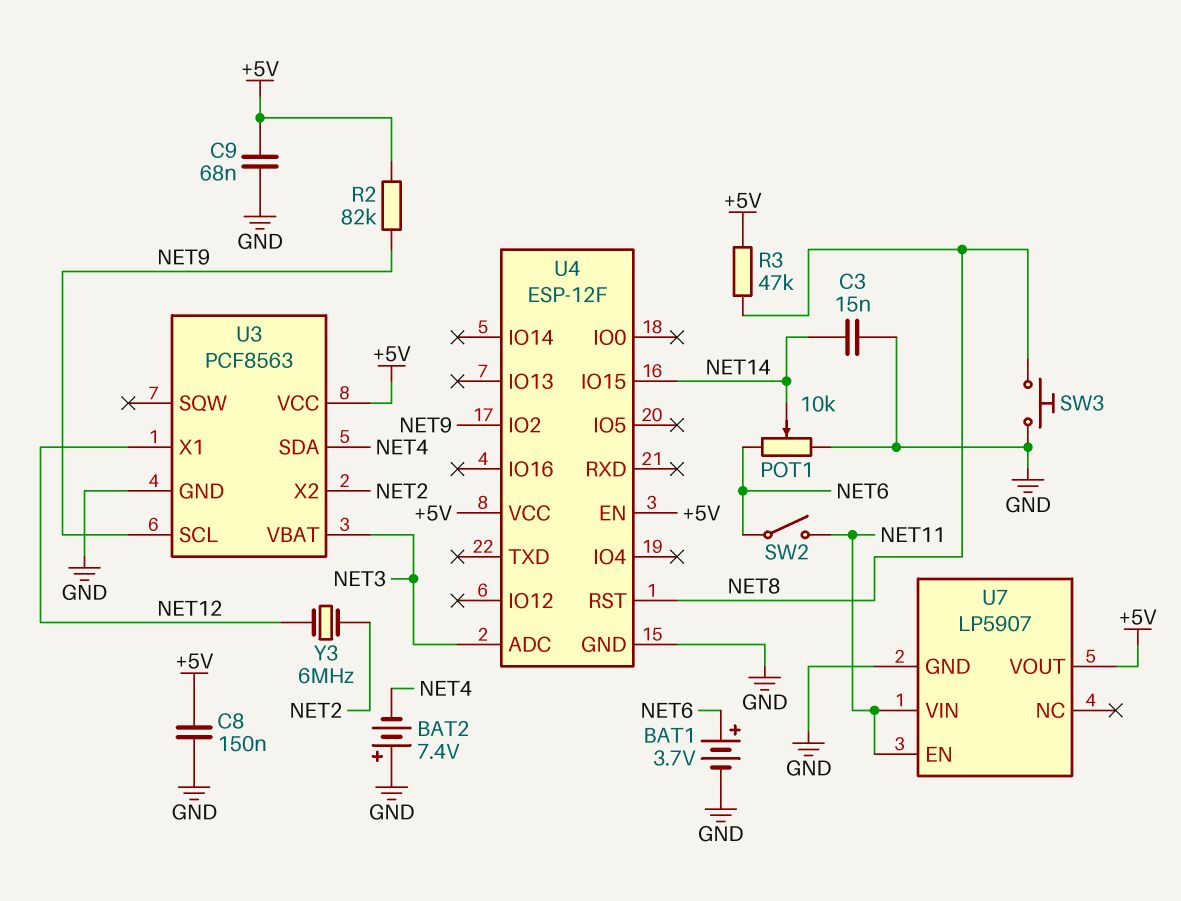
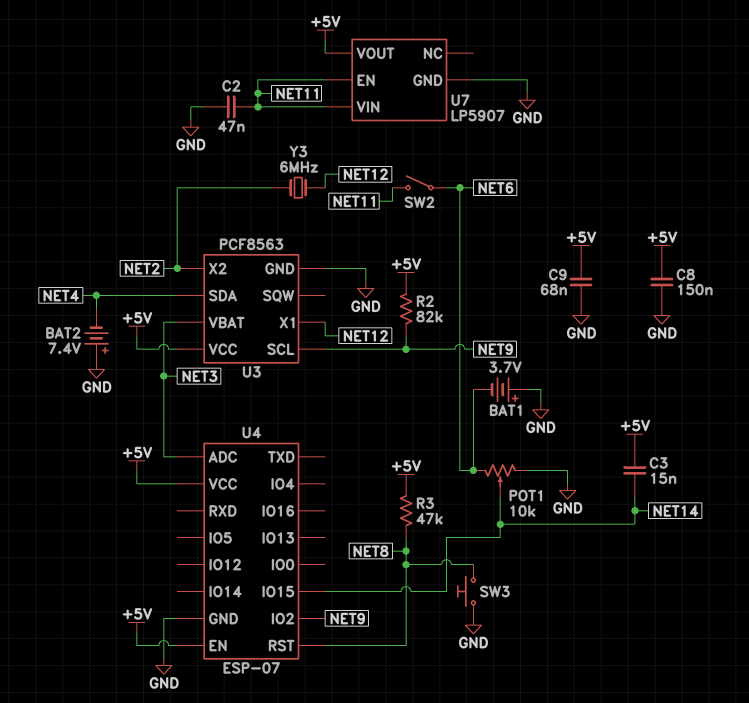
BAT1: 3.7V (plus NET6, minus GND) -> 3.7V (plus GND, minus NET6)
C2: none -> 47nF (GND, NET11)
C3: 15nF (GND, NET14) -> 15nF (+5V, NET14)
U4: ESP-12F -> ESP-07

